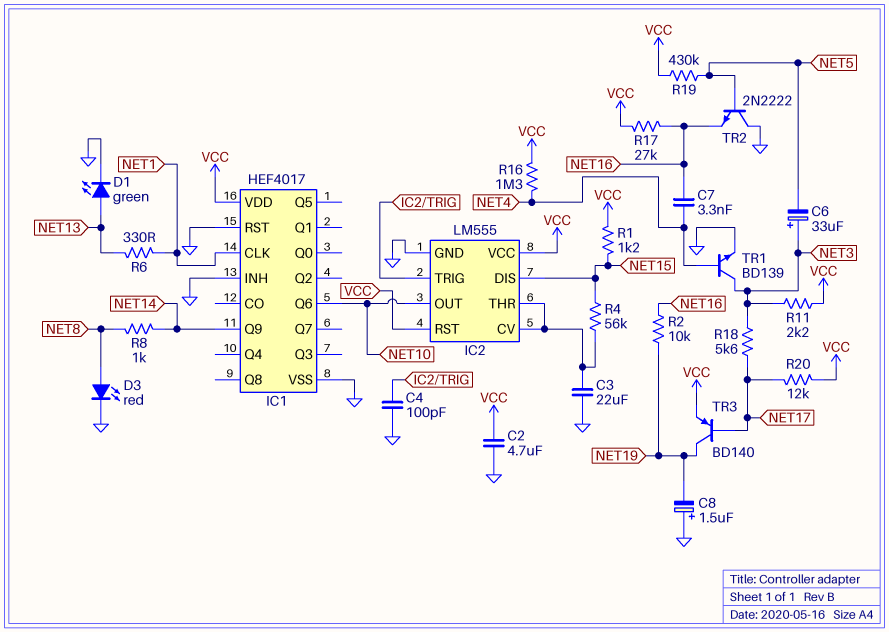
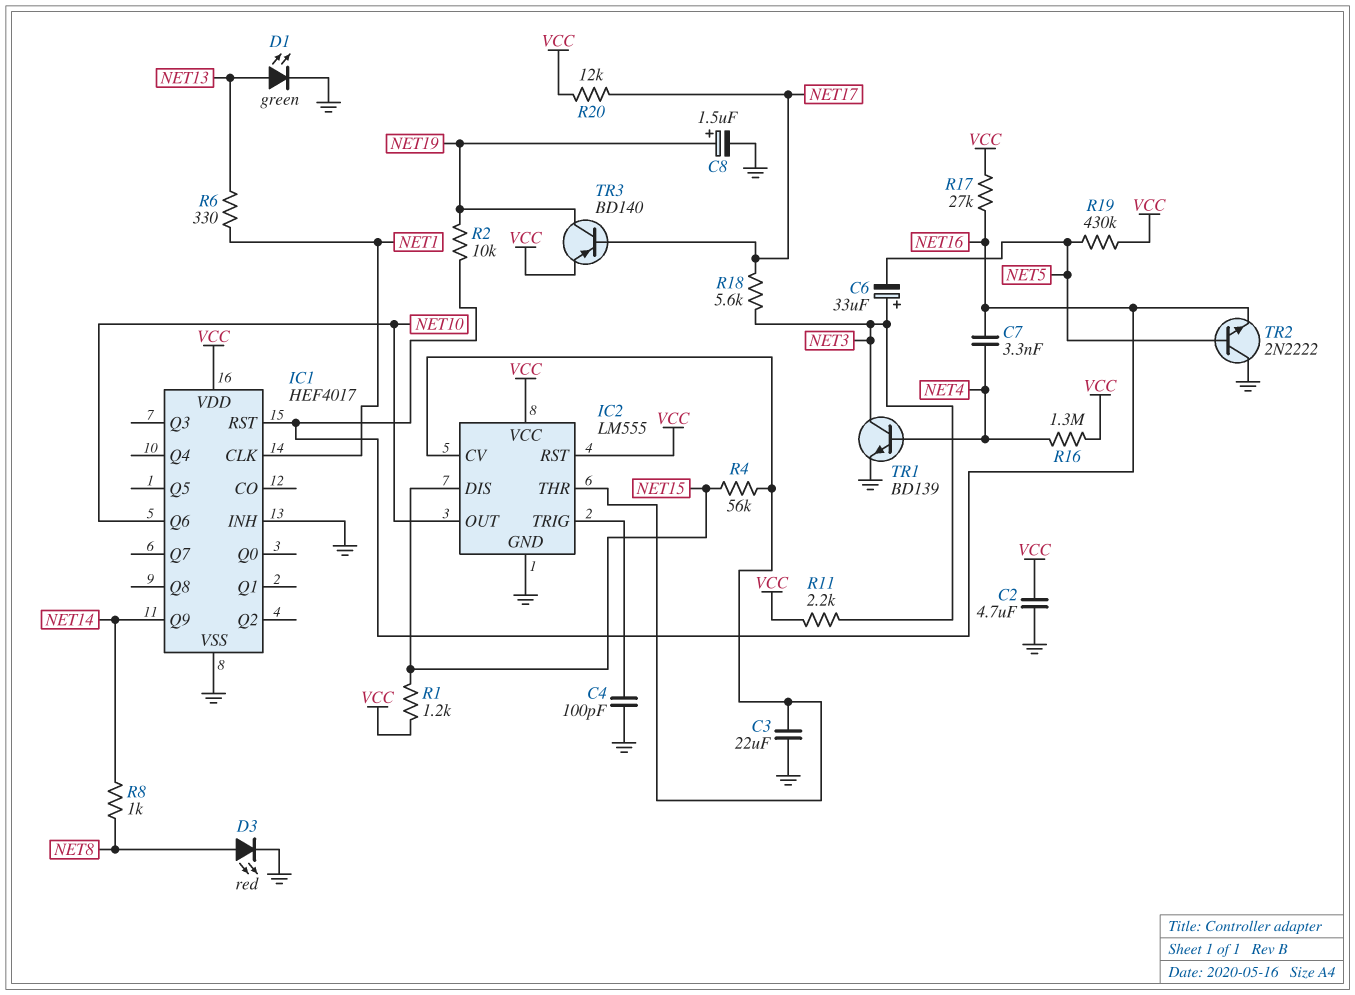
C8: 1.5uF (plus GND, minus NET19) -> 1.5uF (plus NET19, minus GND)
IC1 pin RST: GND -> NET16

